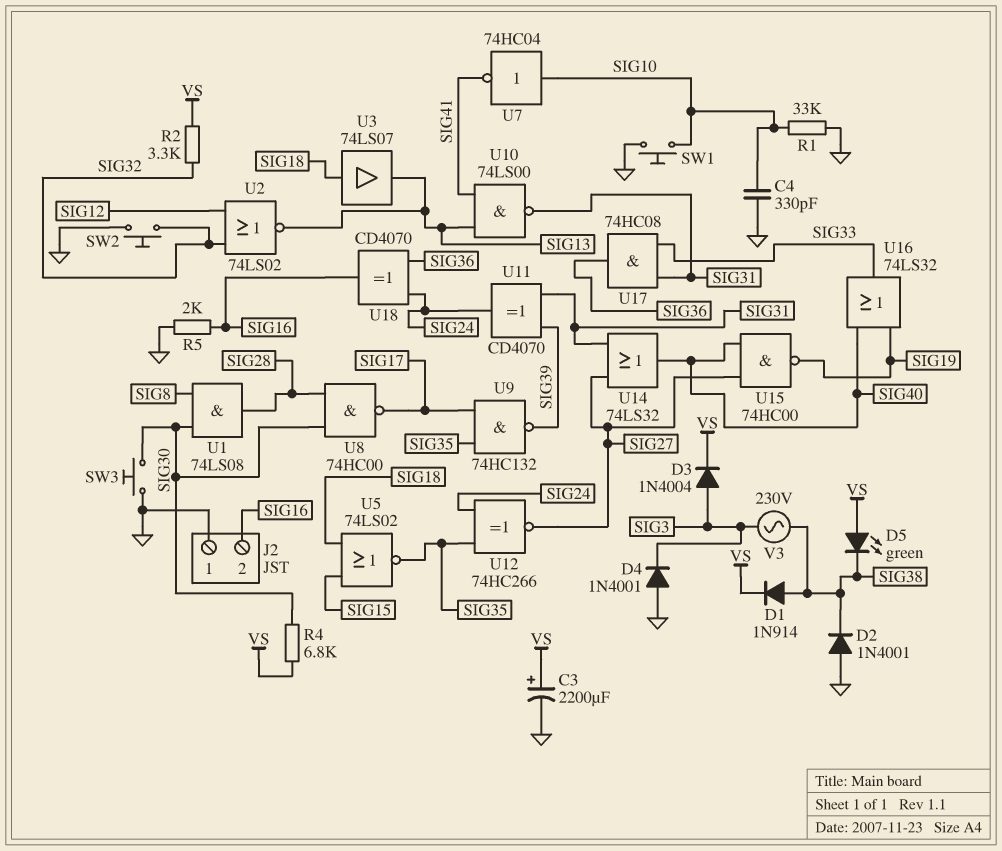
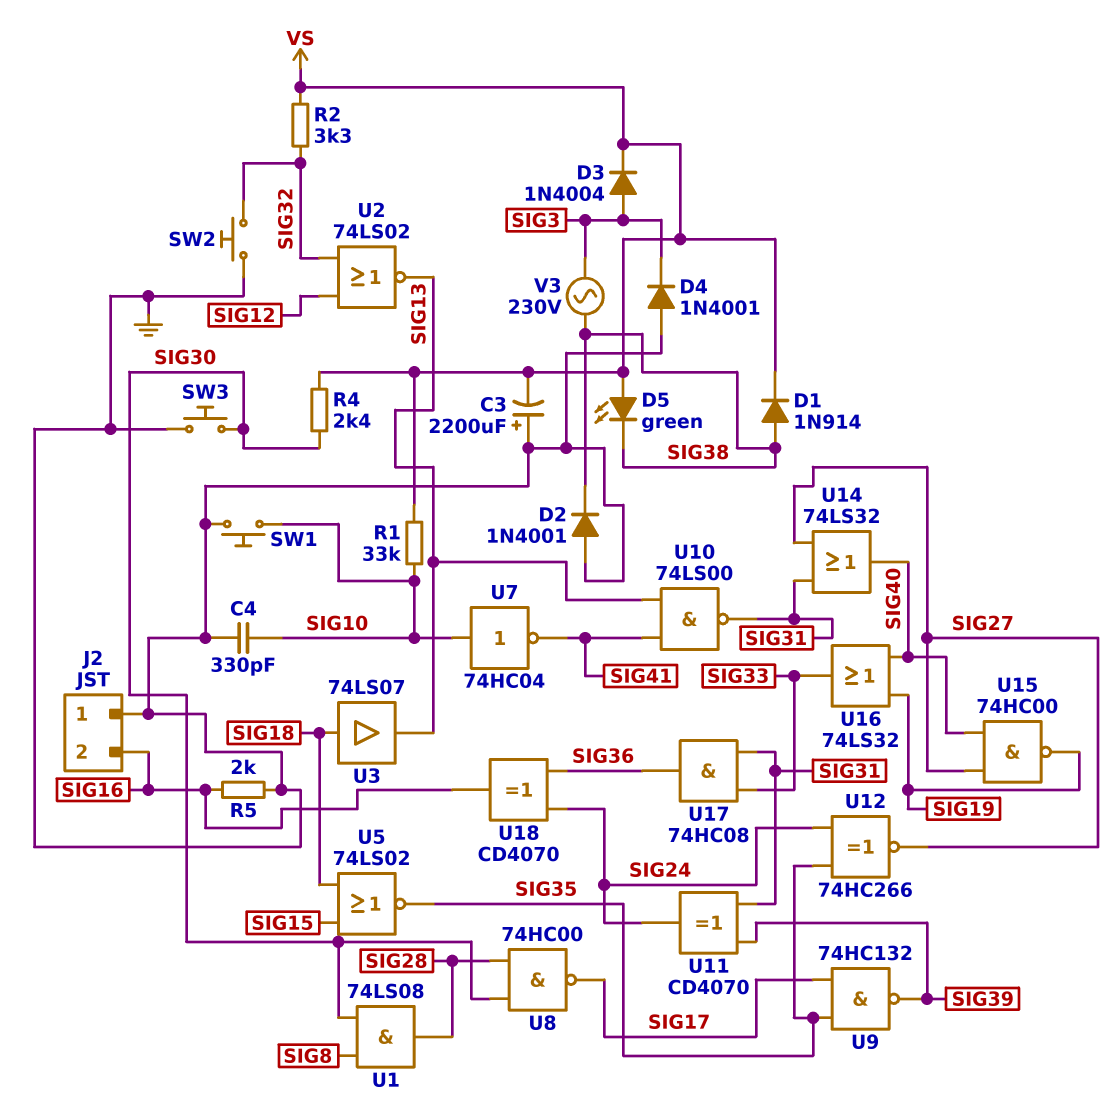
C3: 2200uF (plus VS, minus GND) -> 2200uF (plus GND, minus VS)
R1: 33k (GND, SIG10) -> 33k (SIG10, VS)
R4: 6.8k (SIG30, VS) -> 2.4k (SIG30, VS)

